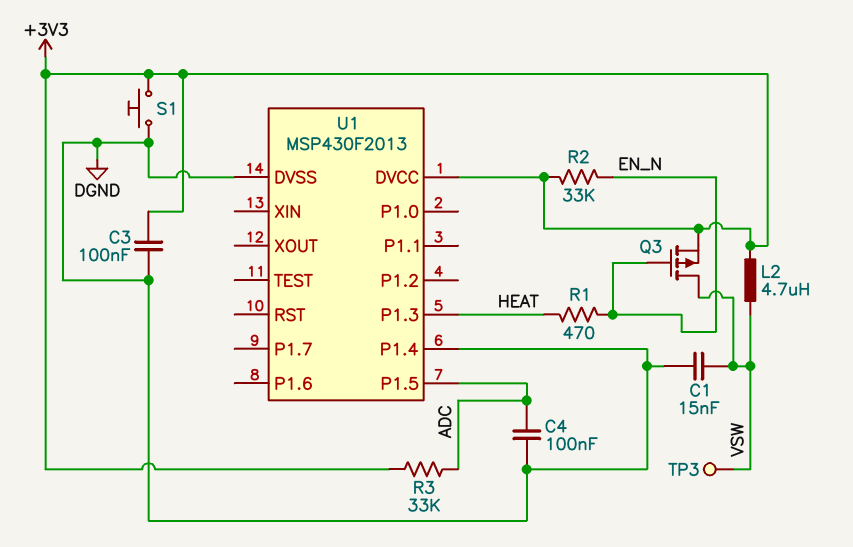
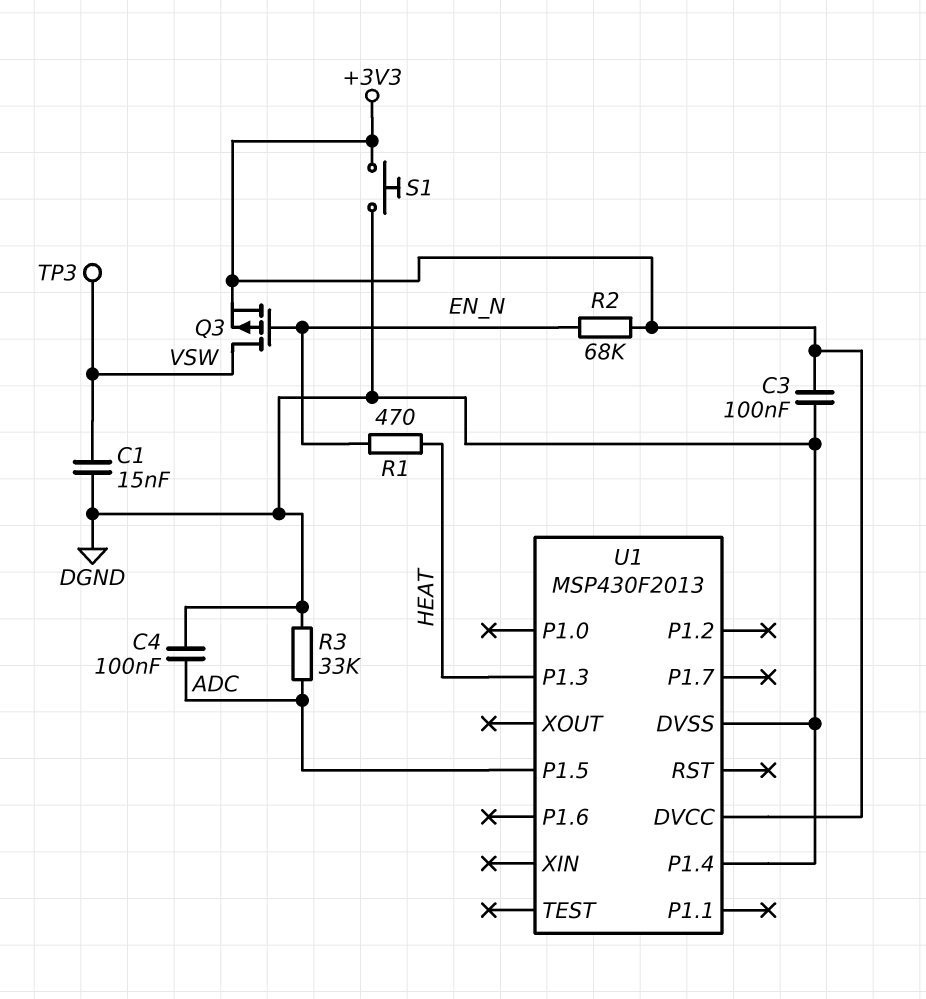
L2: 4.7uH (+3V3, VSW) -> none
R2: 33k (+3V3, EN_N) -> 68k (+3V3, EN_N)
R3: 33k (+3V3, ADC) -> 33k (ADC, DGND)

